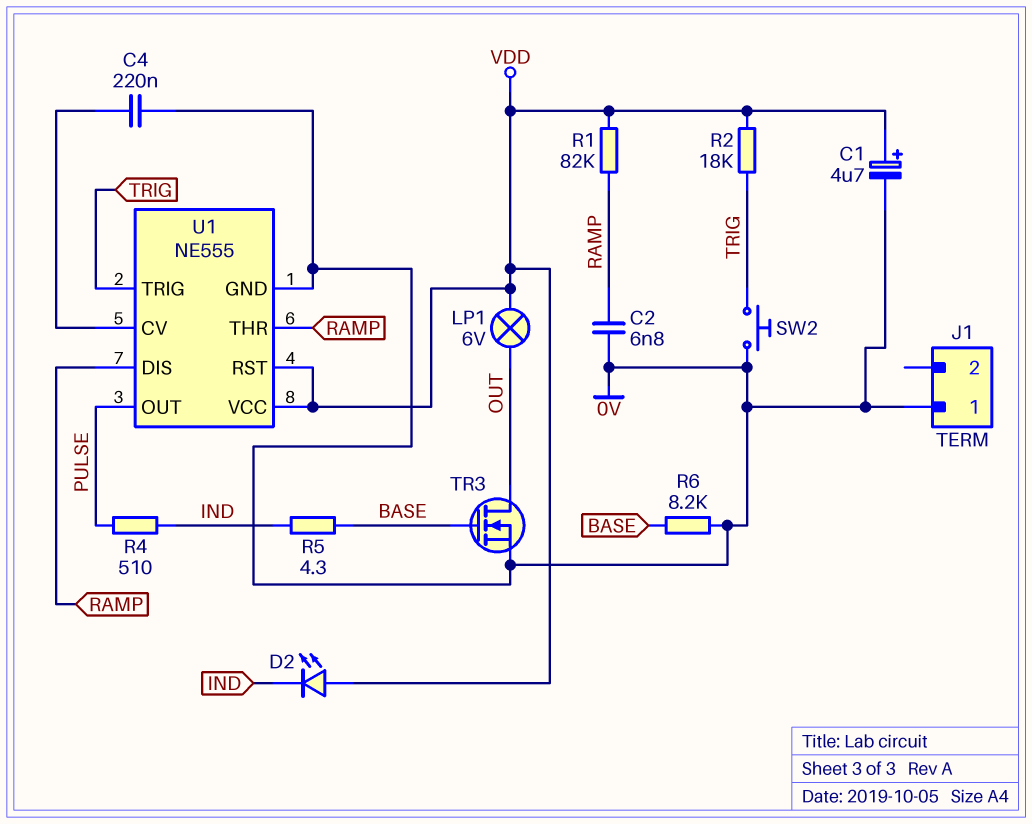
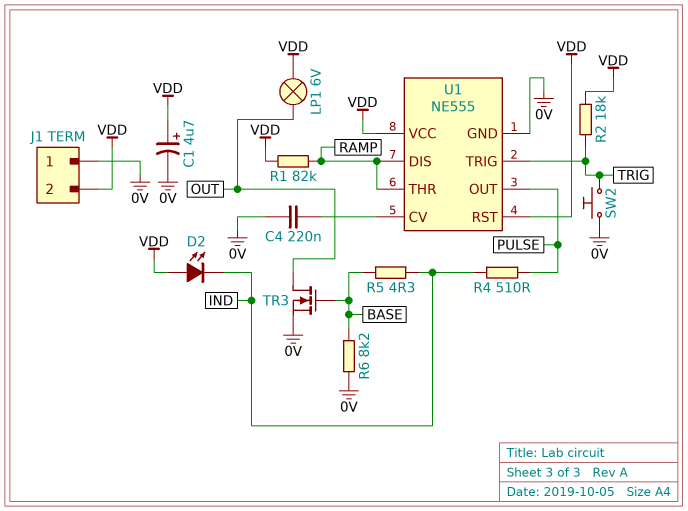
C2: 6.8nF (0V, RAMP) -> none
J1 pin 2: none -> VDD

